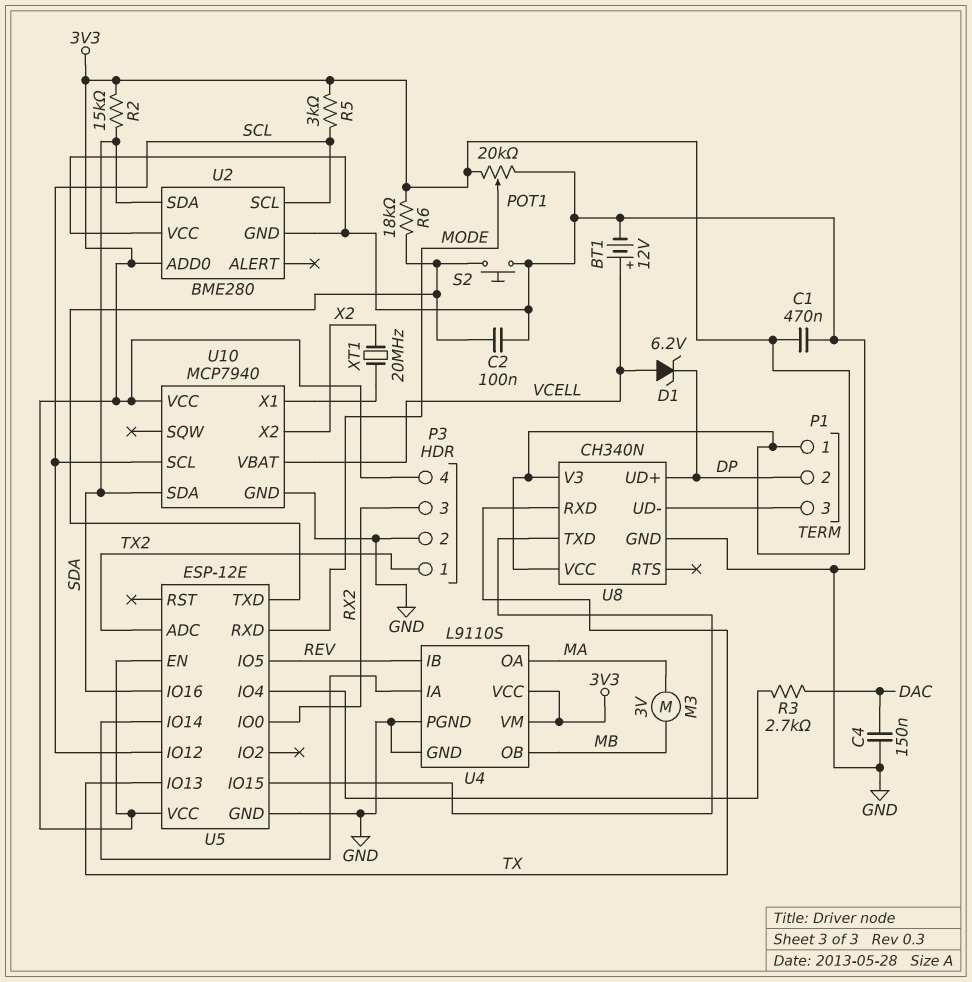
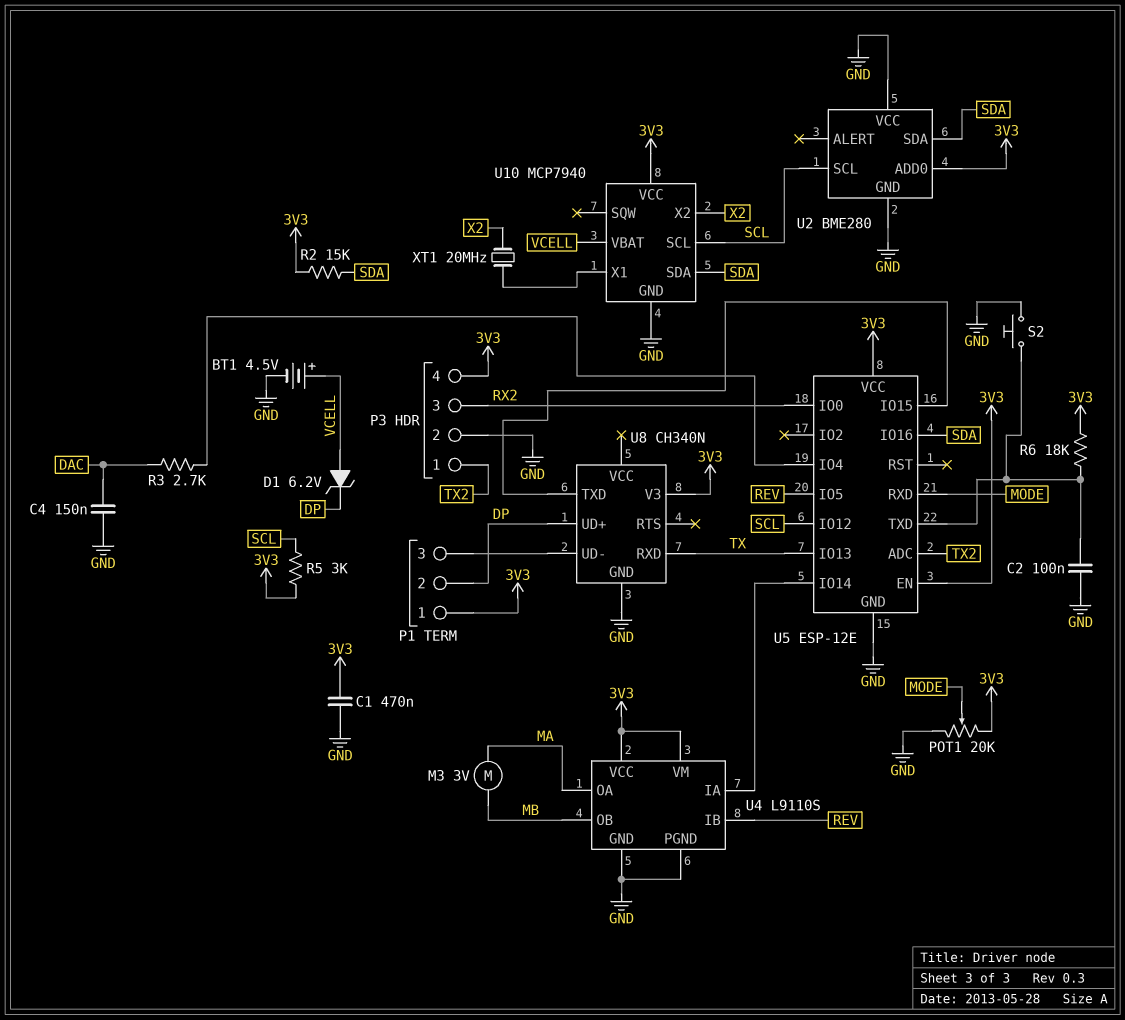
BT1: 12V (plus VCELL, minus GND) -> 4.5V (plus VCELL, minus GND)
U8 pin VCC: 3V3 -> none

